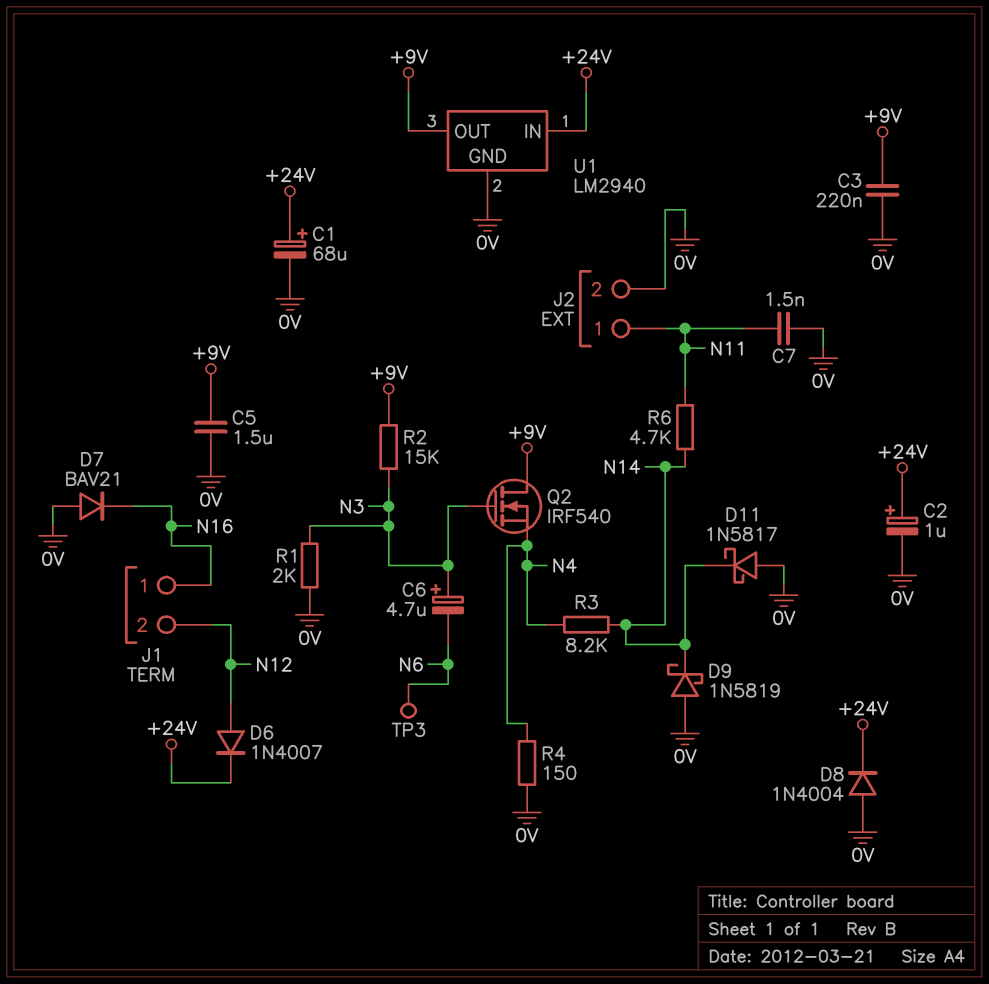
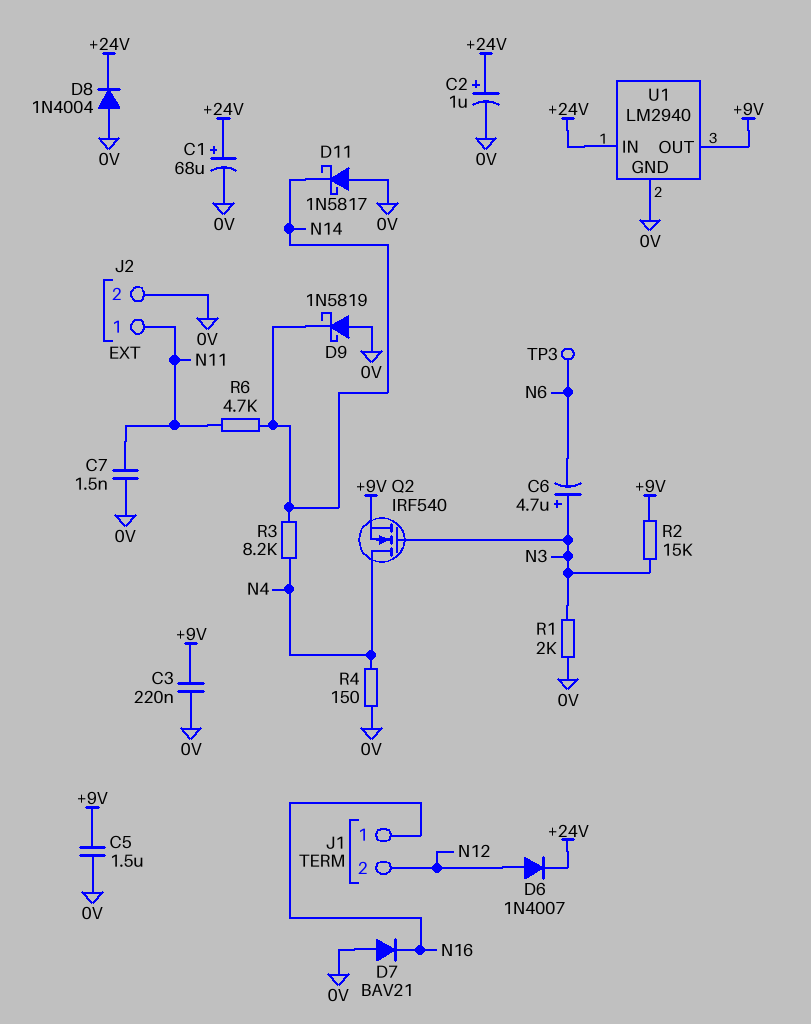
Q2: NMOS IRF540 (G N3, D +9V, S N4) -> NMOS IRF540 (G N3, D N4, S +9V)

